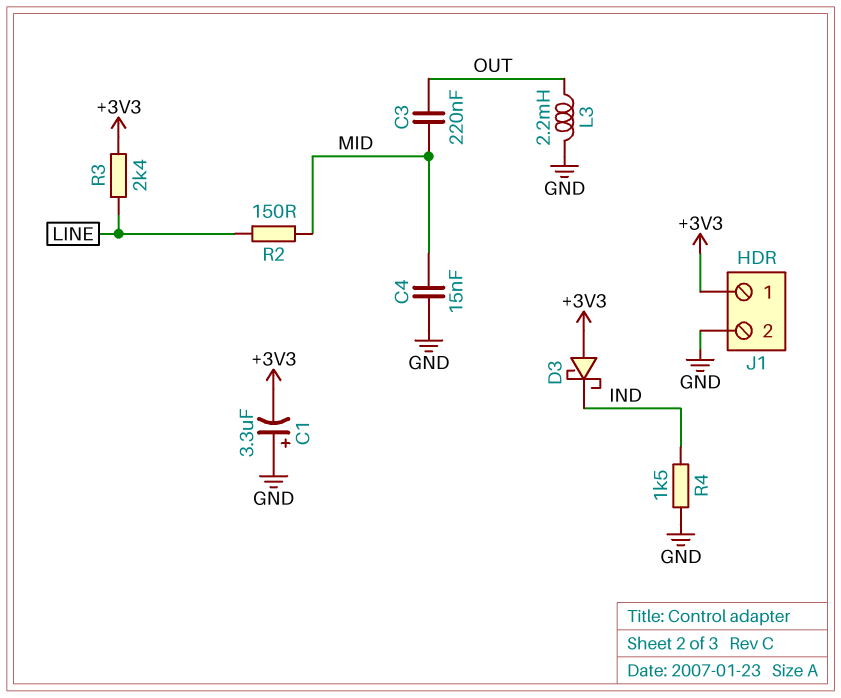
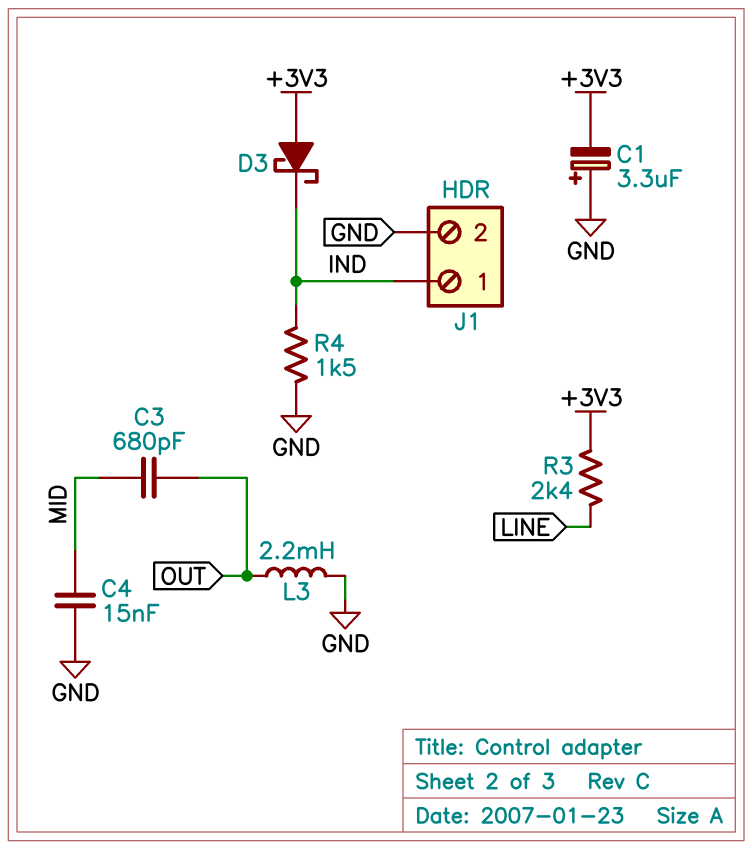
C3: 220nF (MID, OUT) -> 680pF (MID, OUT)
J1 pin 1: +3V3 -> IND
R2: 150 (LINE, MID) -> none

